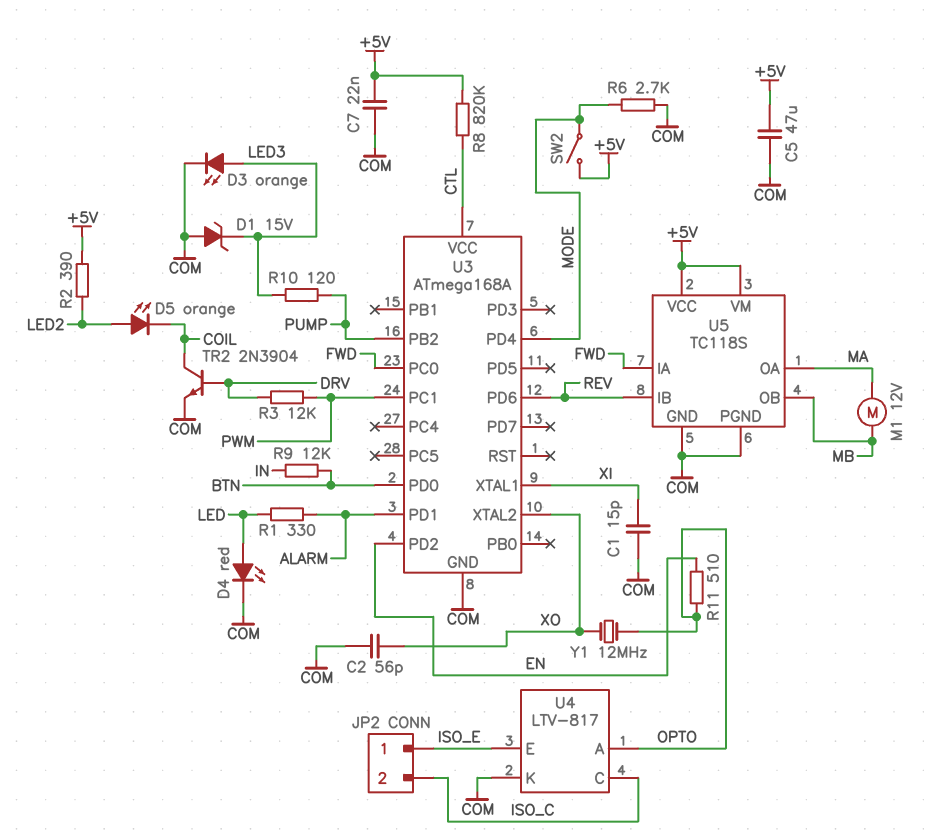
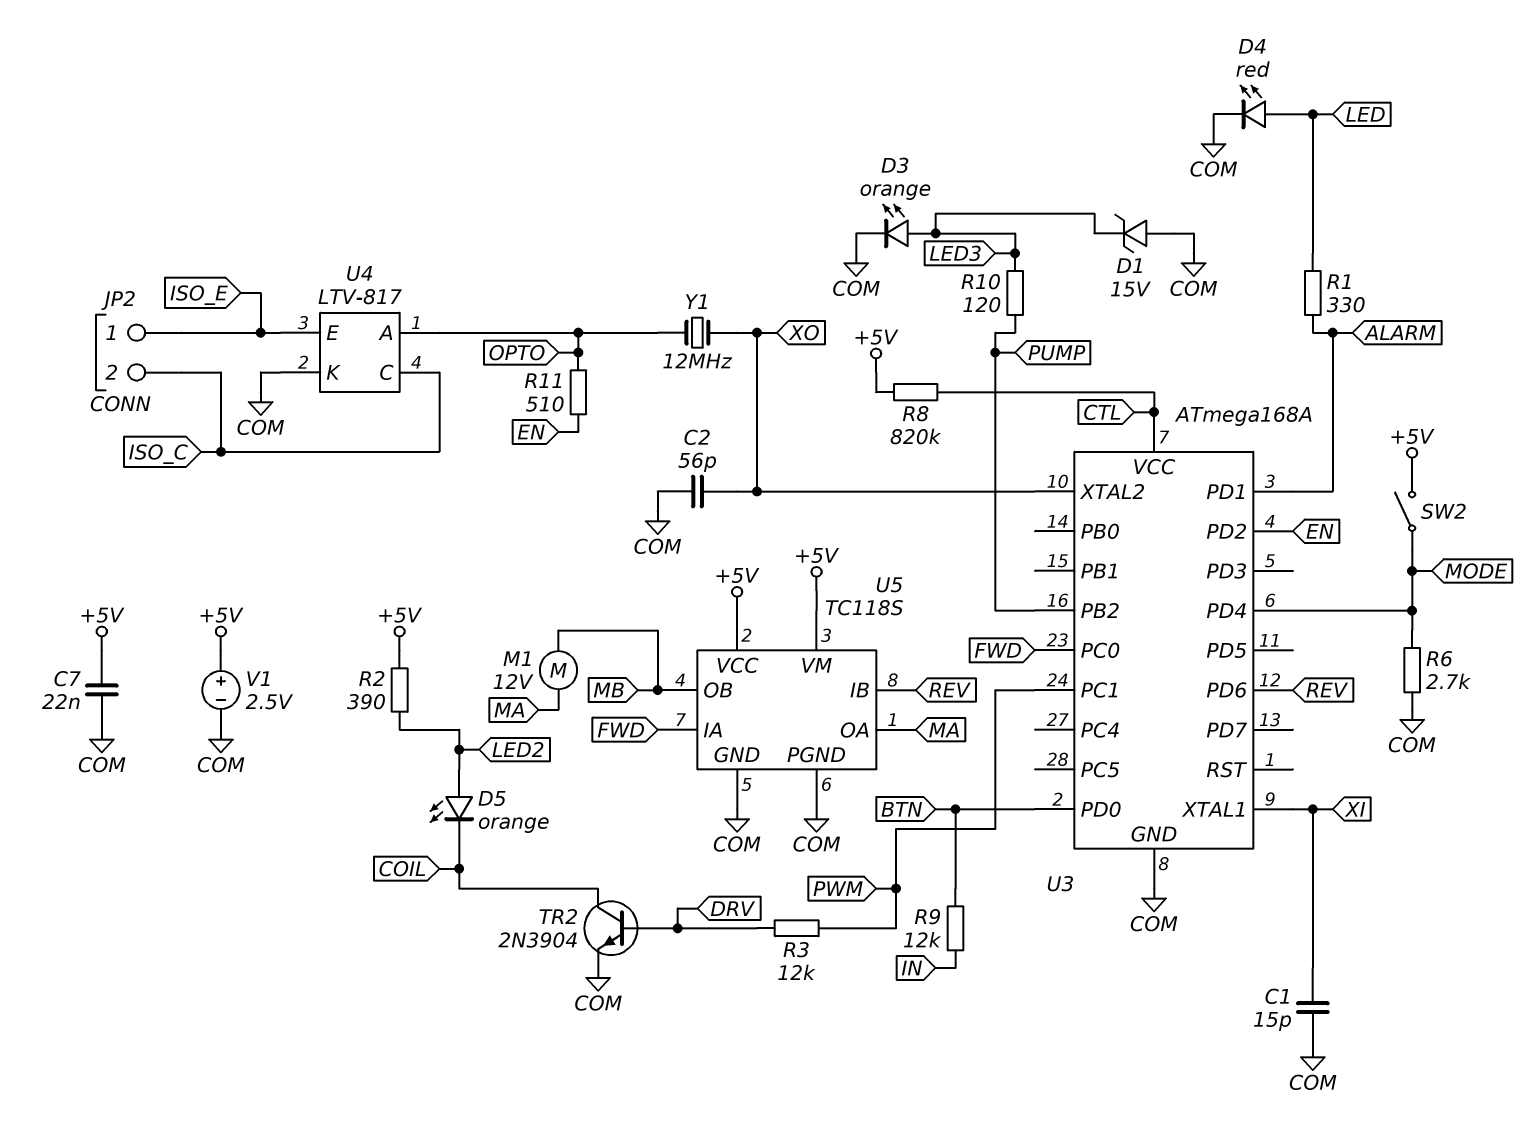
C5: 47uF (+5V, COM) -> none
V1: none -> 2.5V (plus +5V, minus COM)

